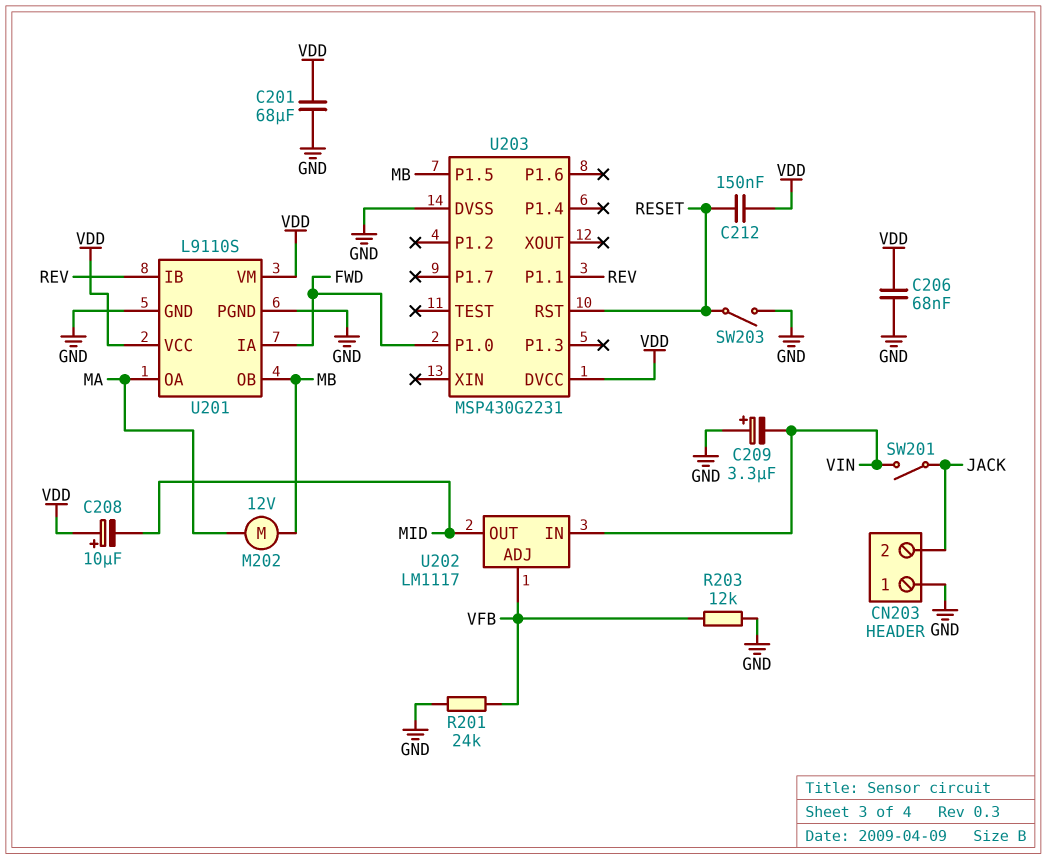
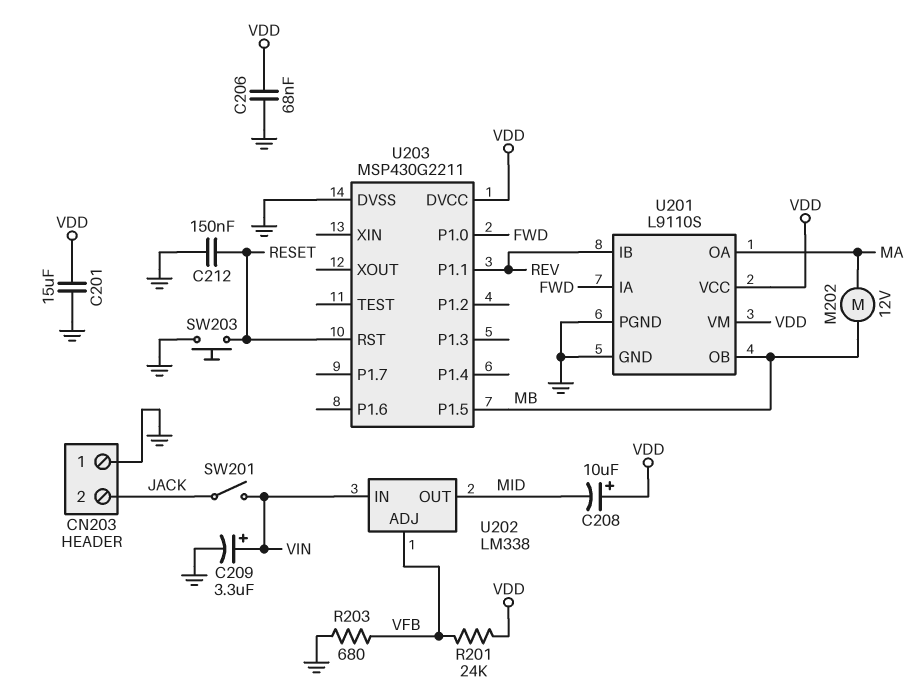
C201: 68uF (GND, VDD) -> 15uF (GND, VDD)
C209: 3.3uF (plus GND, minus VIN) -> 3.3uF (plus VIN, minus GND)
C212: 150nF (RESET, VDD) -> 150nF (GND, RESET)
R201: 24k (GND, VFB) -> 24k (VDD, VFB)
R203: 12k (GND, VFB) -> 680 (GND, VFB)
SW203: switch (GND, RESET) -> button (GND, RESET)
U202: LM1117 -> LM338
U203: MSP430G2231 -> MSP430G2211

